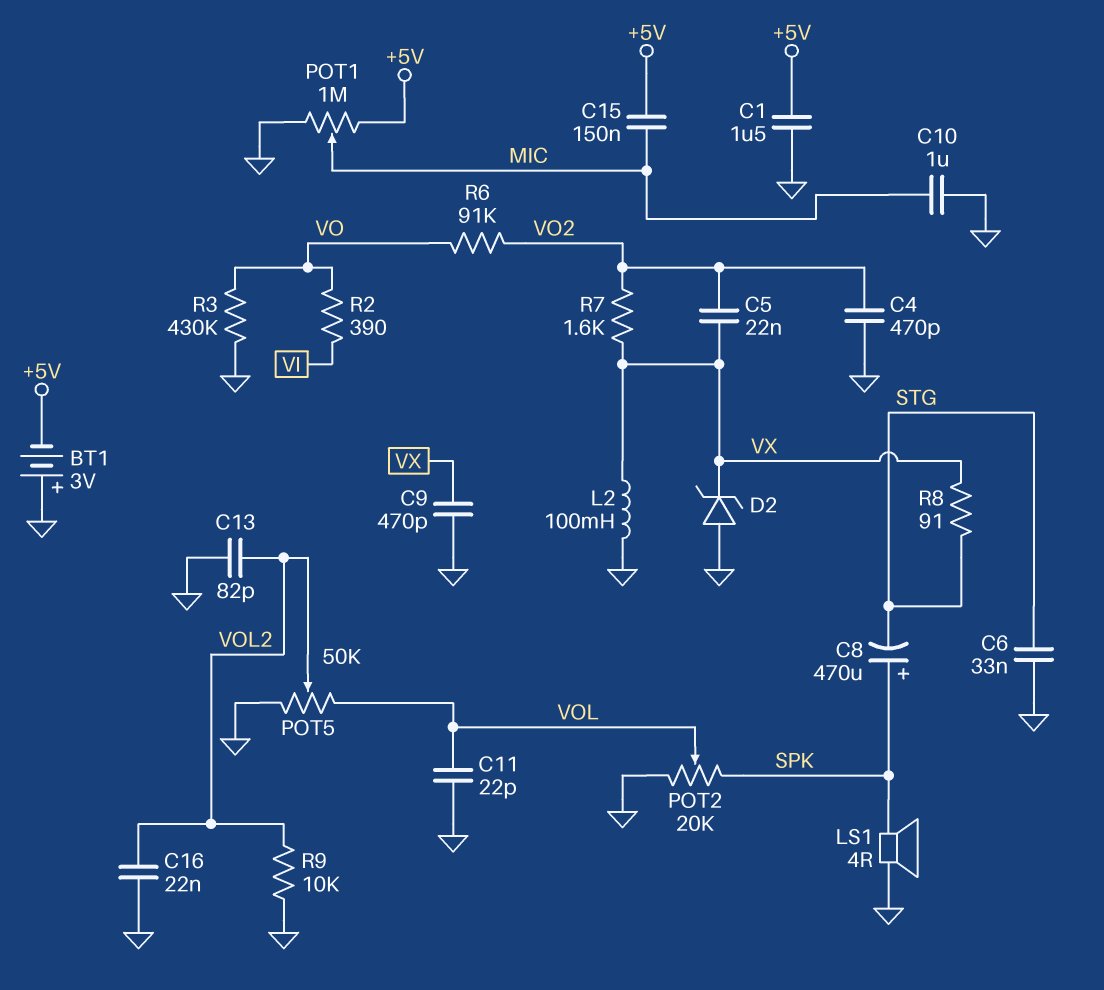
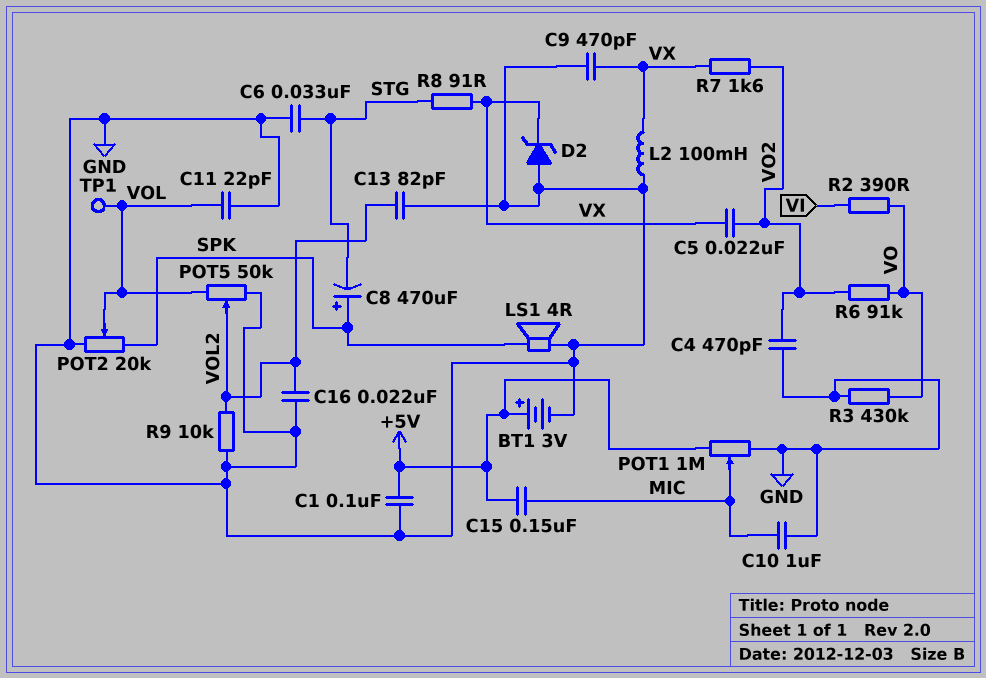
BT1: 3V (plus GND, minus +5V) -> 3V (plus +5V, minus GND)
C1: 1.5uF (+5V, GND) -> 100nF (+5V, GND)
TP1: none -> test point (VOL)

